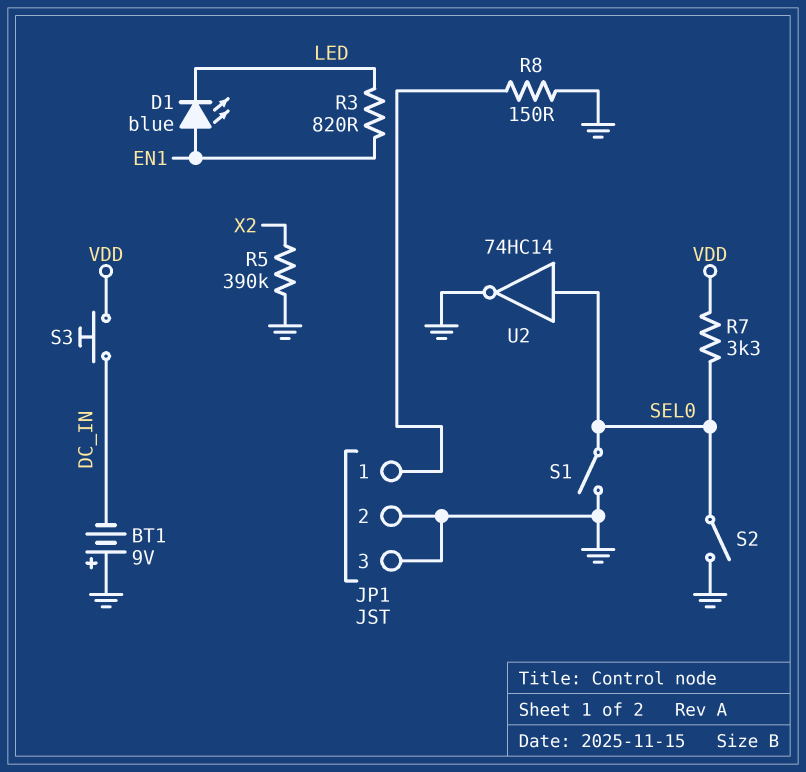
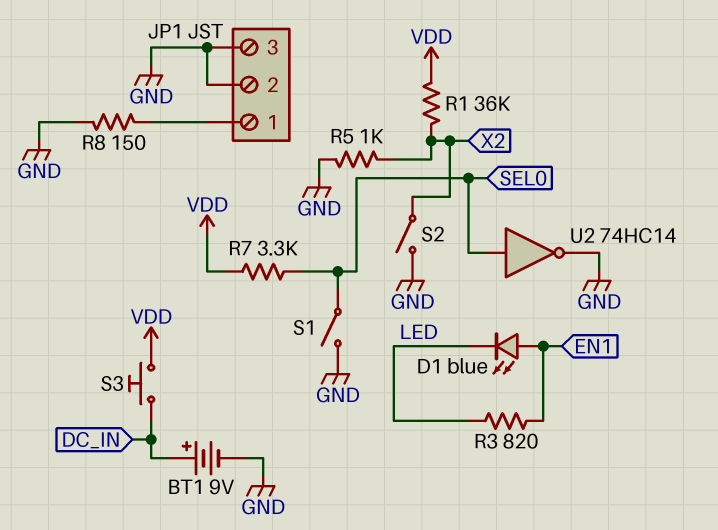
BT1: 9V (plus GND, minus DC_IN) -> 9V (plus DC_IN, minus GND)
R1: none -> 36k (VDD, X2)
R5: 390k (GND, X2) -> 1k (GND, X2)
S2: switch (GND, SEL0) -> switch (GND, X2)

